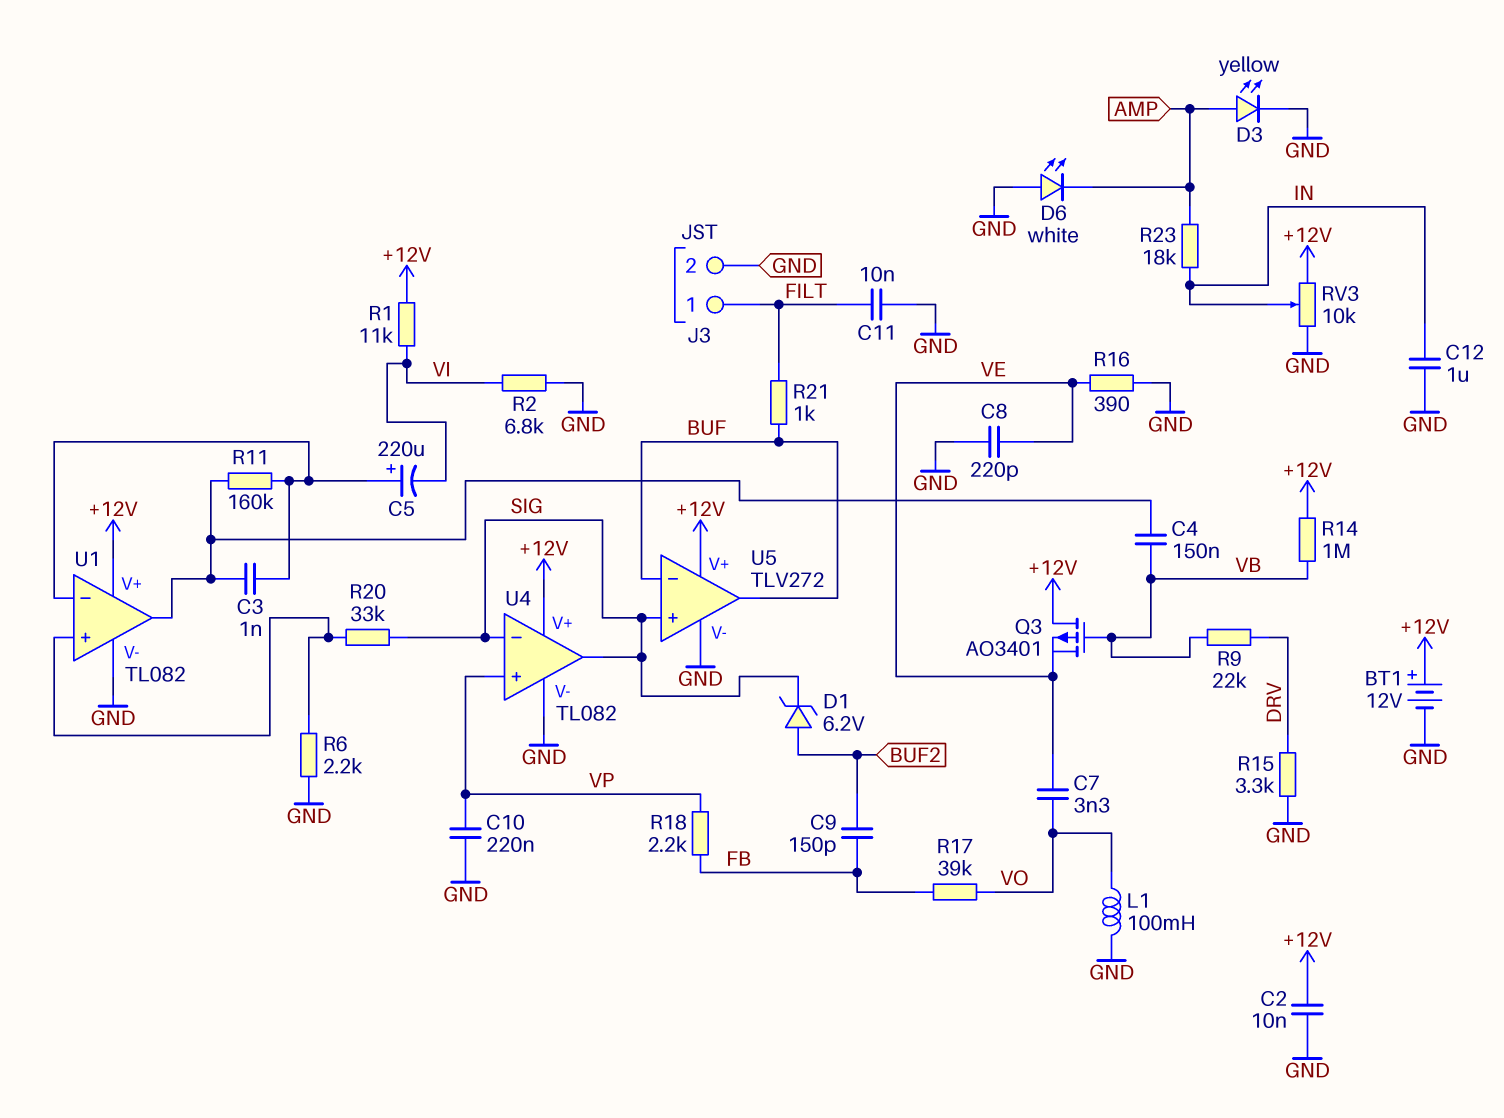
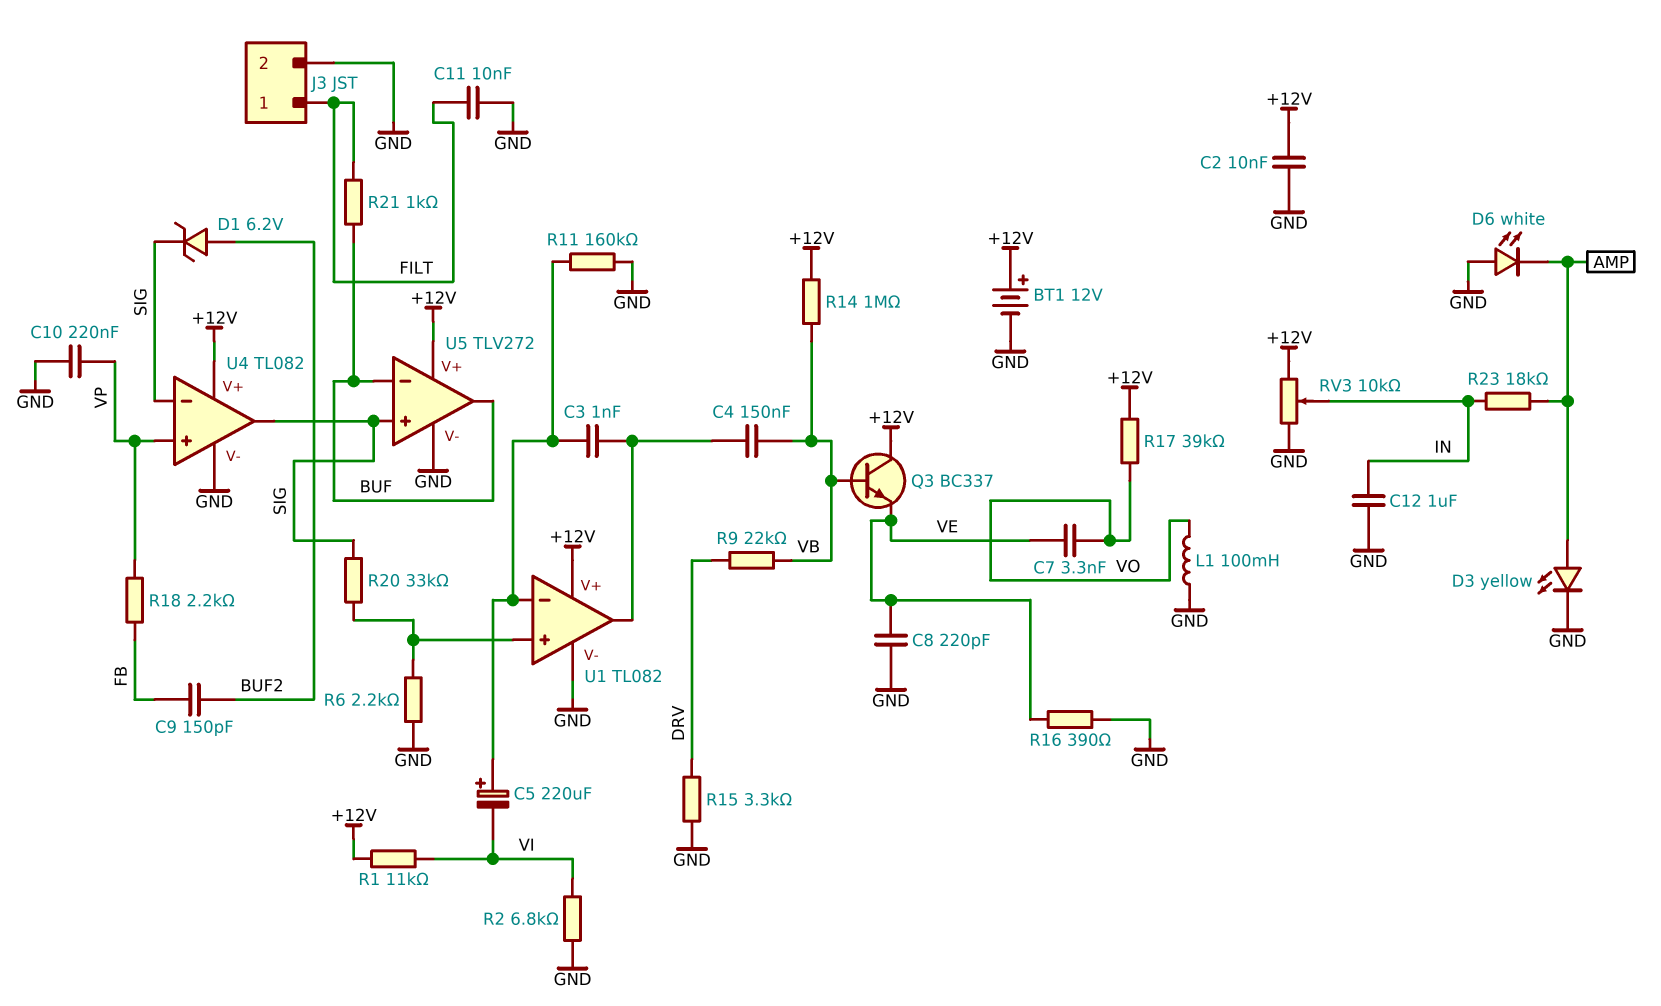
Q3: PMOS AO3401 (G VB, D +12V, S VE) -> NPN BC337 (B VB, C +12V, E VE)
R11: 160k (U1/in-, U1/out) -> 160k (GND, U1/in-)
R17: 39k (FB, VO) -> 39k (+12V, VO)

